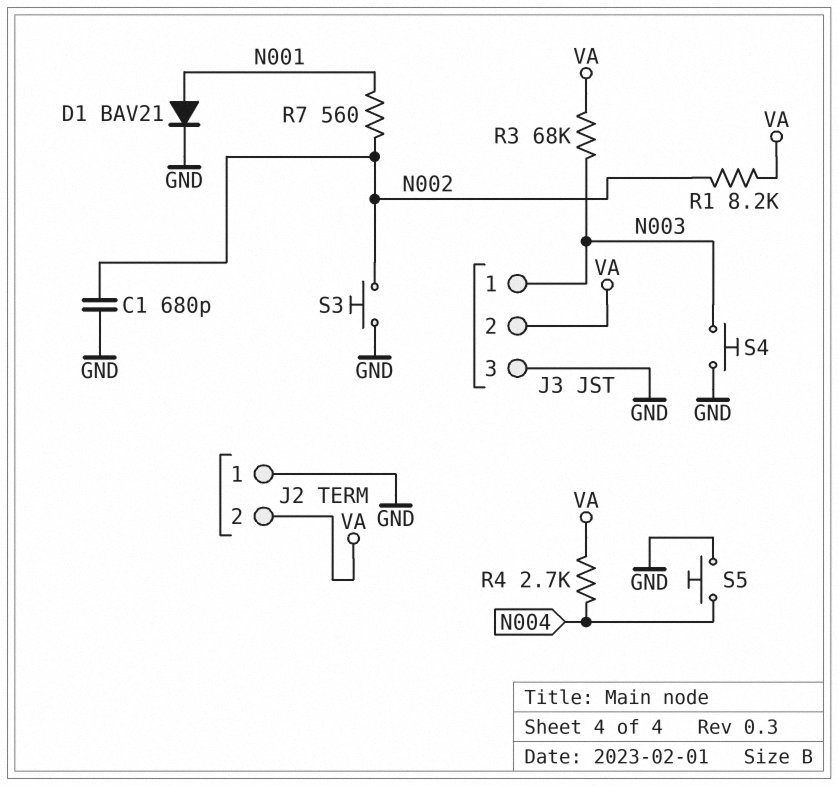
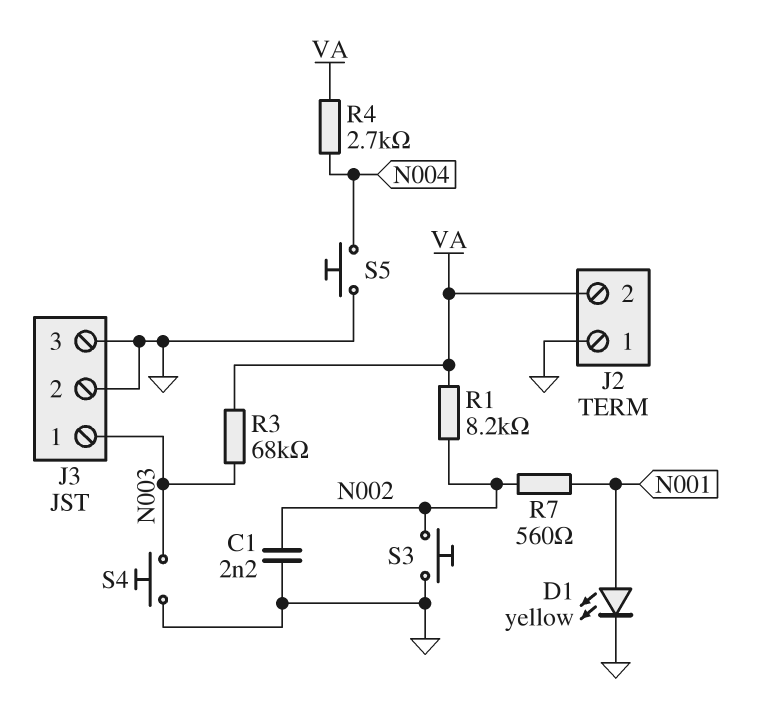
C1: 680pF (GND, N002) -> 2.2nF (GND, N002)
D1: diode BAV21 (A N001, K GND) -> LED yellow (A N001, K GND)
J3 pin 2: VA -> GND

